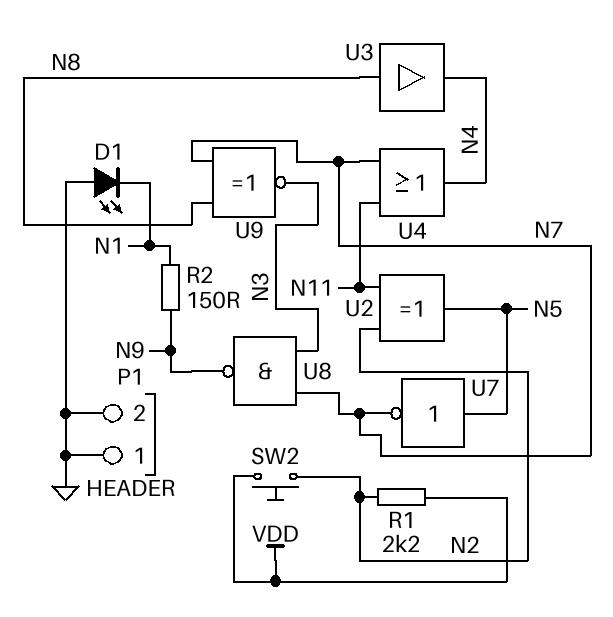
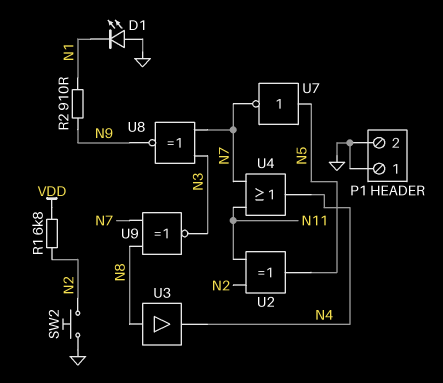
R1: 2.2k (N2, VDD) -> 6.8k (N2, VDD)
R2: 150 (N1, N9) -> 910 (N1, N9)
SW2: button (N2, VDD) -> button (GND, N2)
U8: NAND (in N3, in N7, out N9) -> XNOR (in N3, in N7, out N9)

